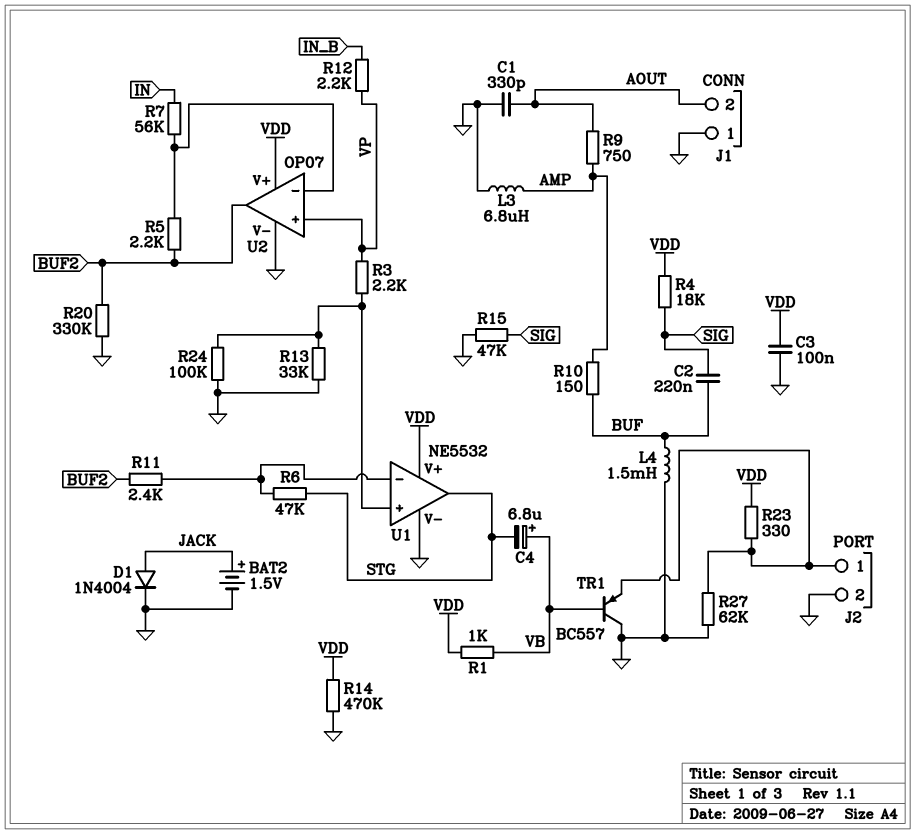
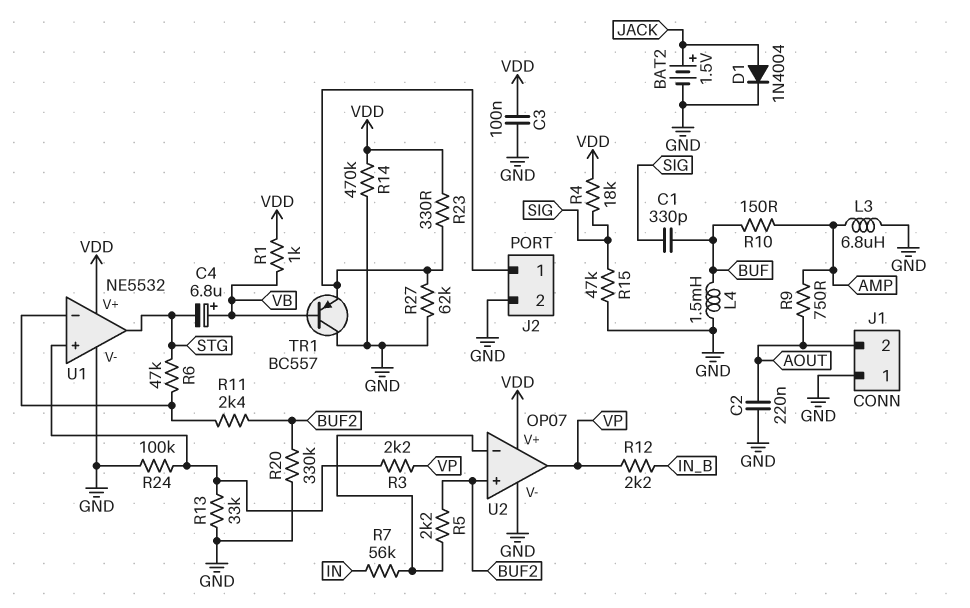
C1: 330pF (AOUT, GND) -> 330pF (BUF, SIG)
C2: 220nF (BUF, SIG) -> 220nF (AOUT, GND)
U2 pin in+: VP -> BUF2
U2 pin out: BUF2 -> VP

